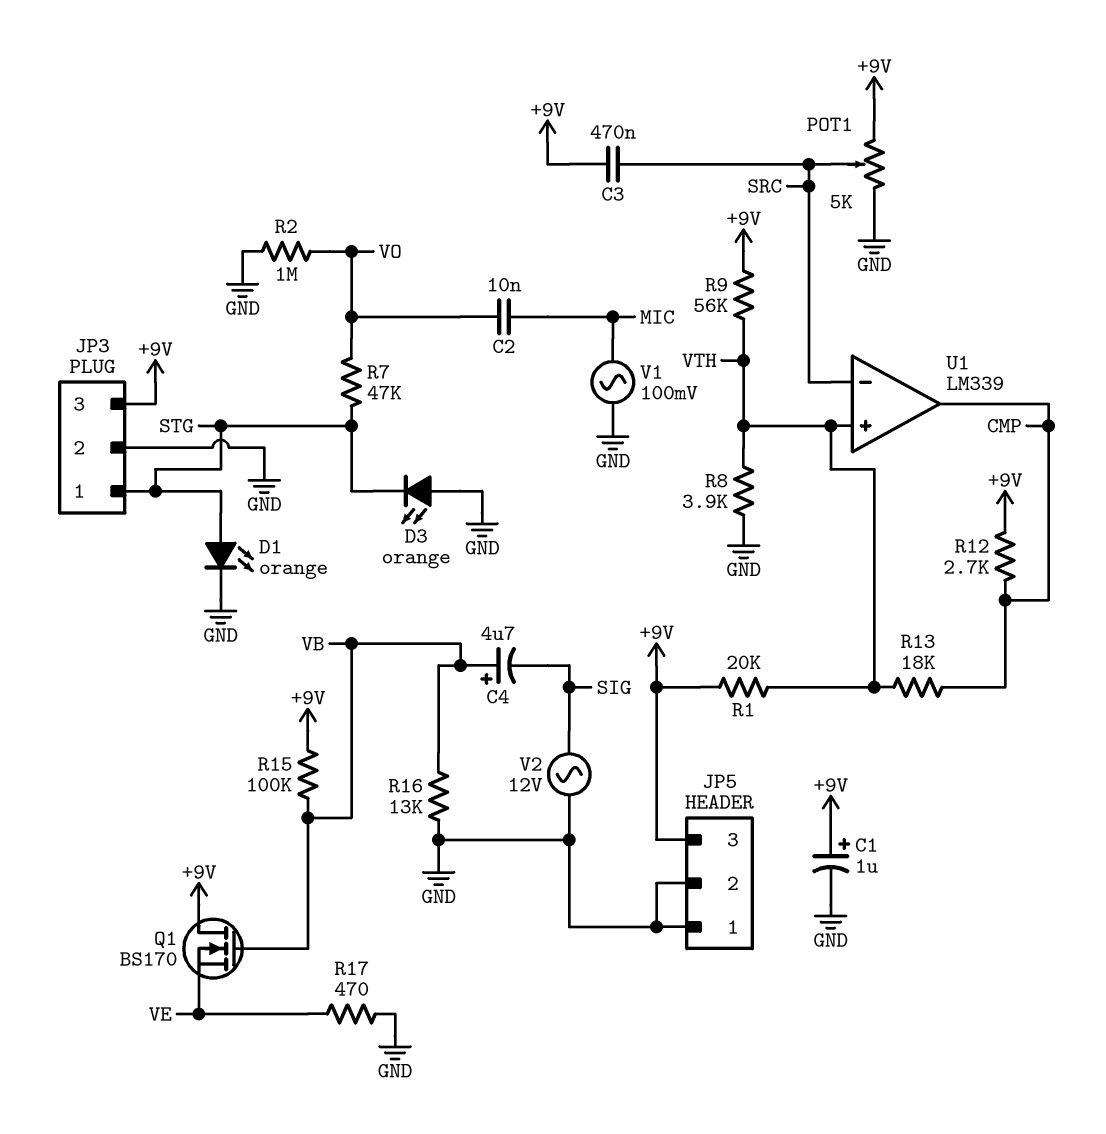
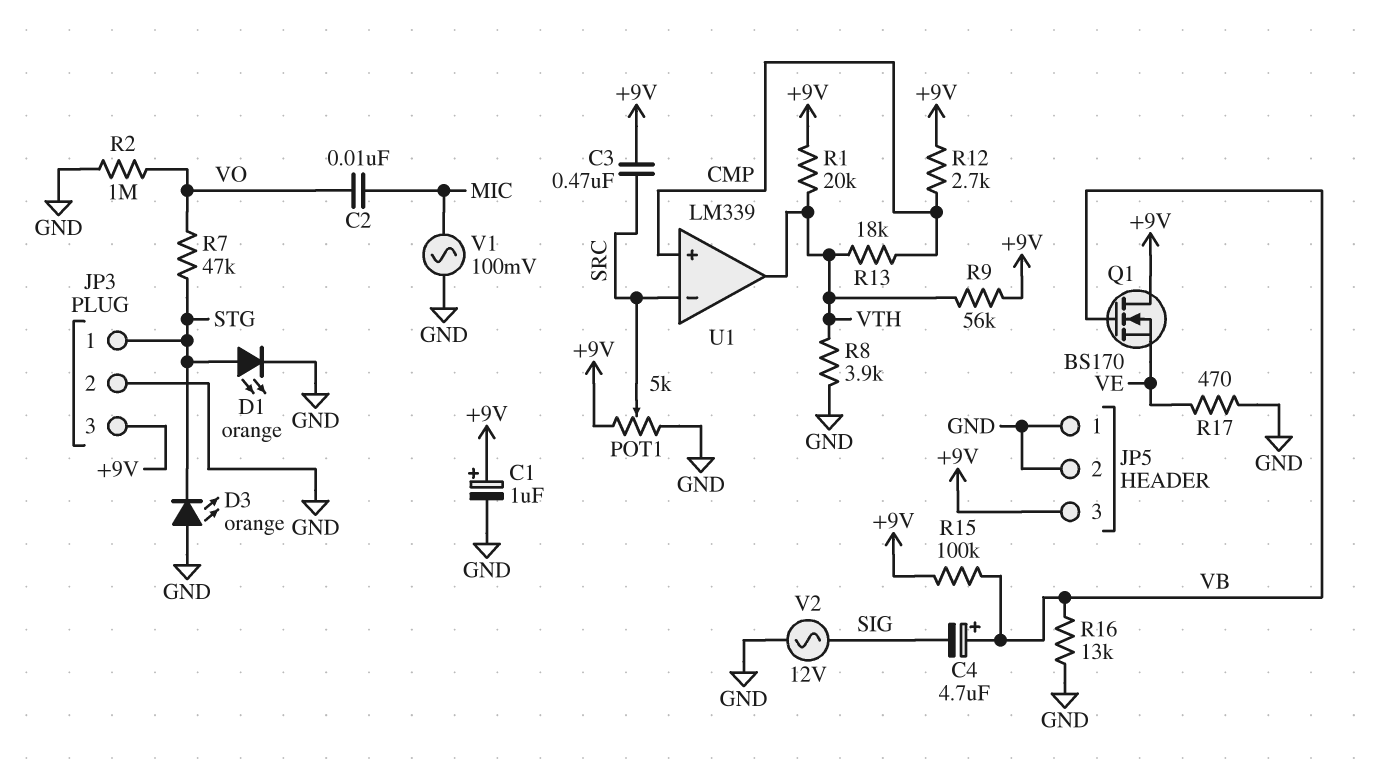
U1 pin in+: VTH -> CMP
U1 pin out: CMP -> VTH

